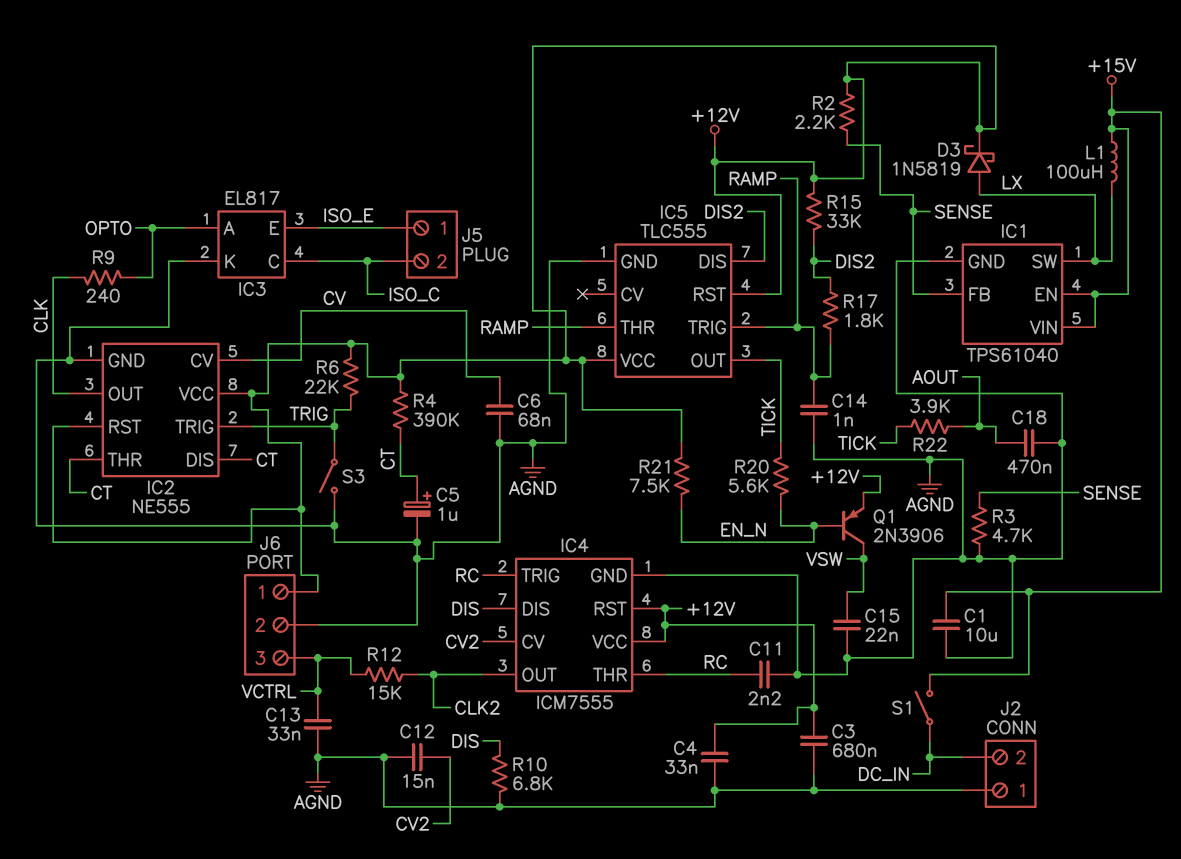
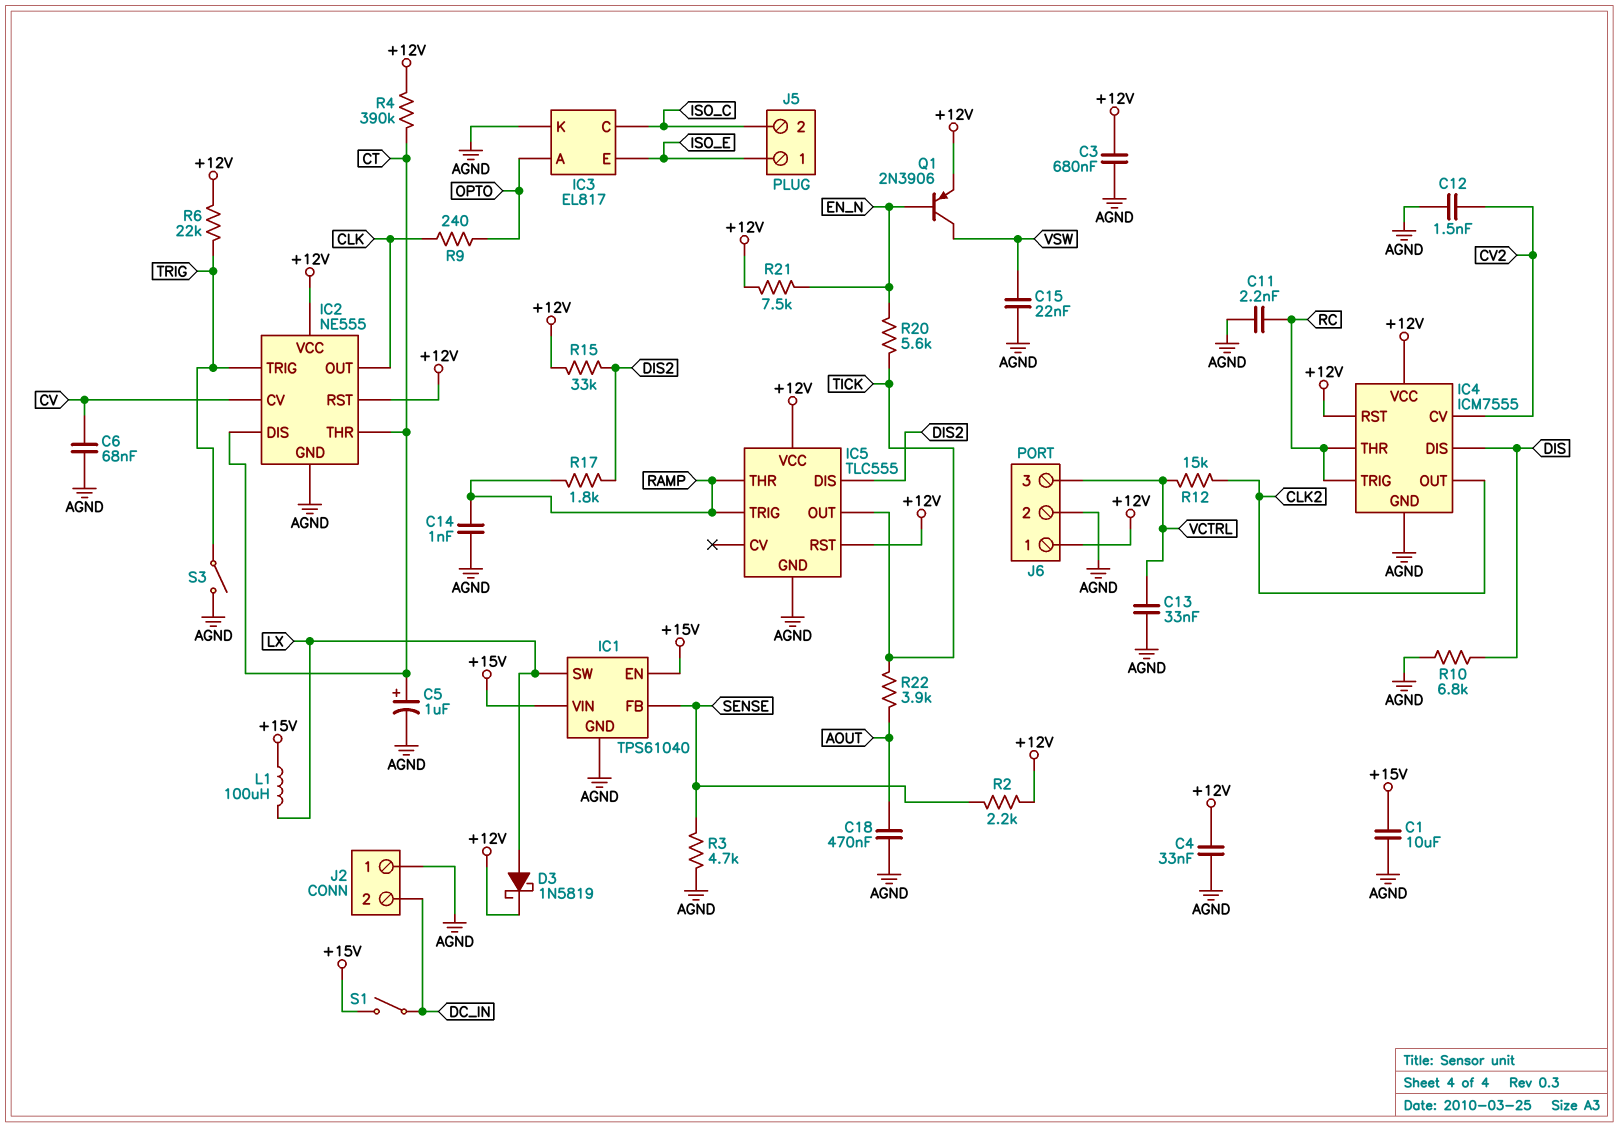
C12: 15nF (AGND, CV2) -> 1.5nF (AGND, CV2)

